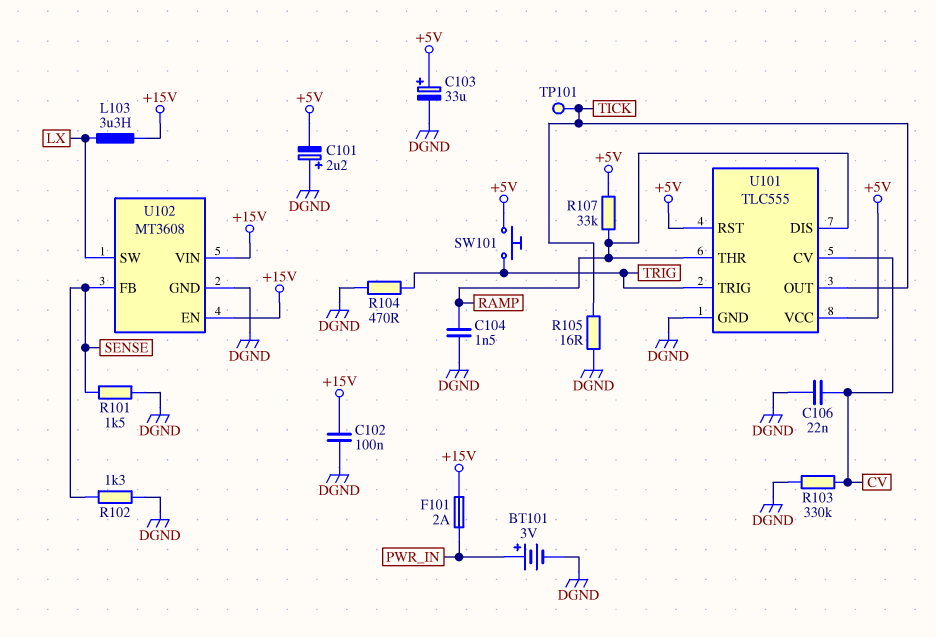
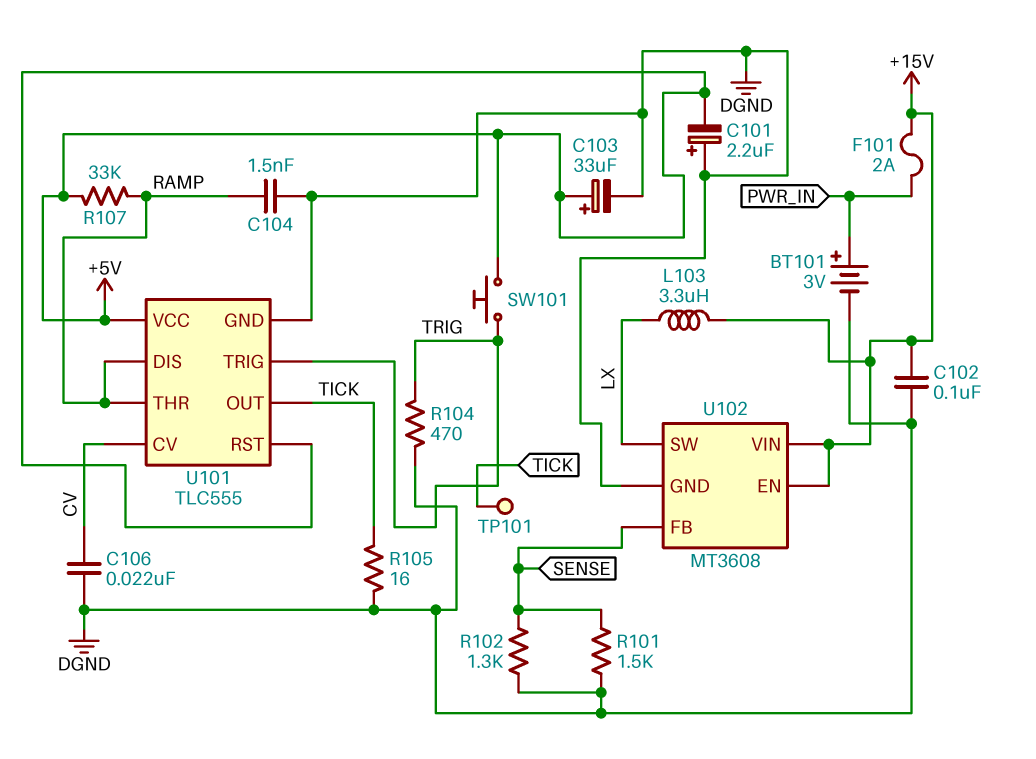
R103: 330k (CV, DGND) -> none

